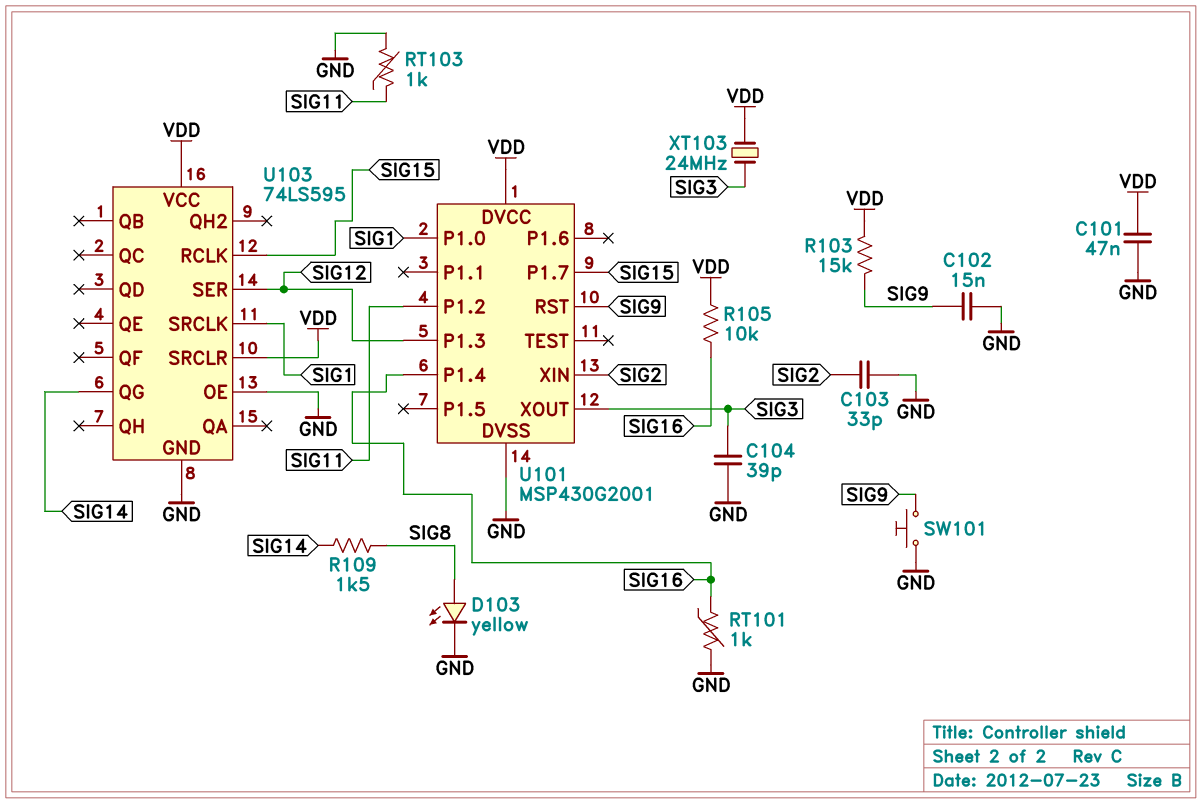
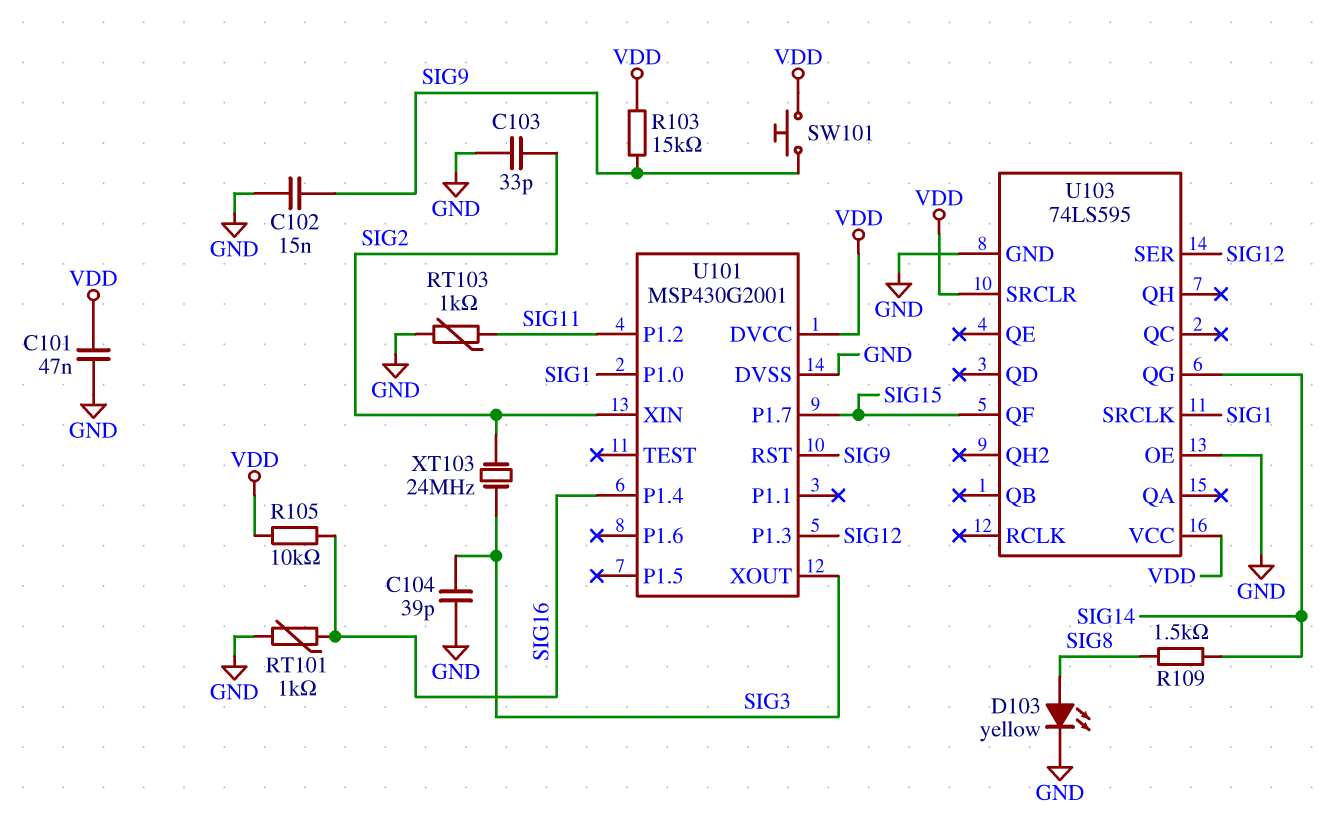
SW101: button (GND, SIG9) -> button (SIG9, VDD)
U103 pin QF: none -> SIG15
U103 pin RCLK: SIG15 -> none
XT103: 24MHz (SIG3, VDD) -> 24MHz (SIG2, SIG3)

